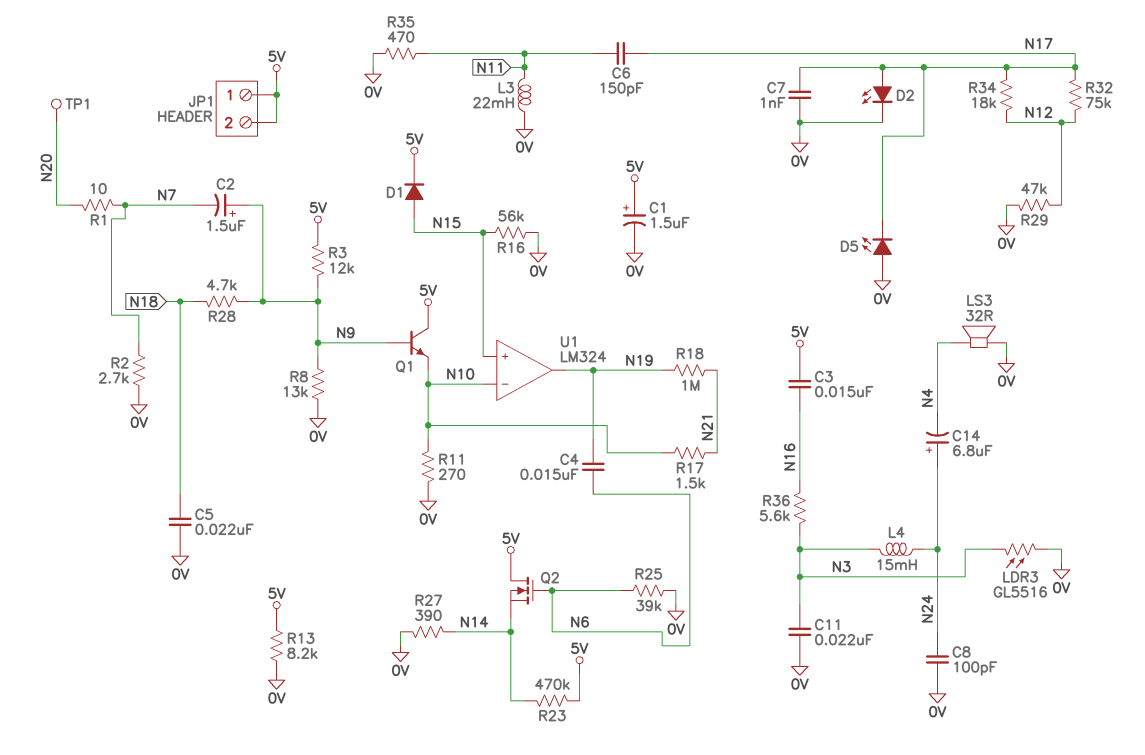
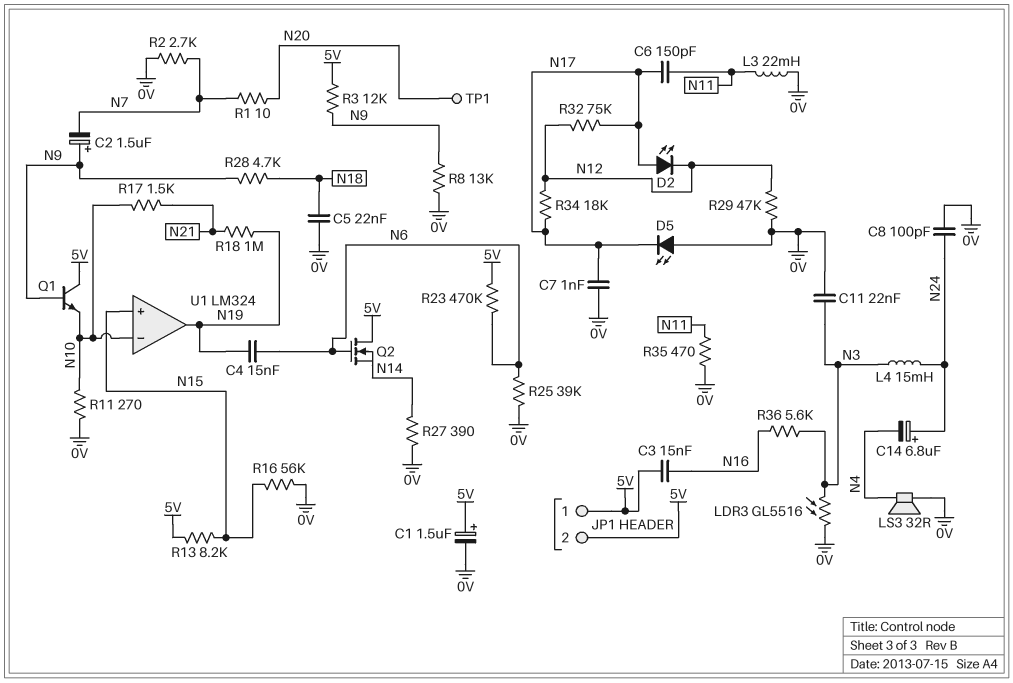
D1: diode (A N15, K 5V) -> none
D2: LED (A N17, K 0V) -> LED (A N17, K N12)
R13: 8.2k (0V, 5V) -> 8.2k (5V, N15)
R23: 470k (5V, N14) -> 470k (5V, N6)

